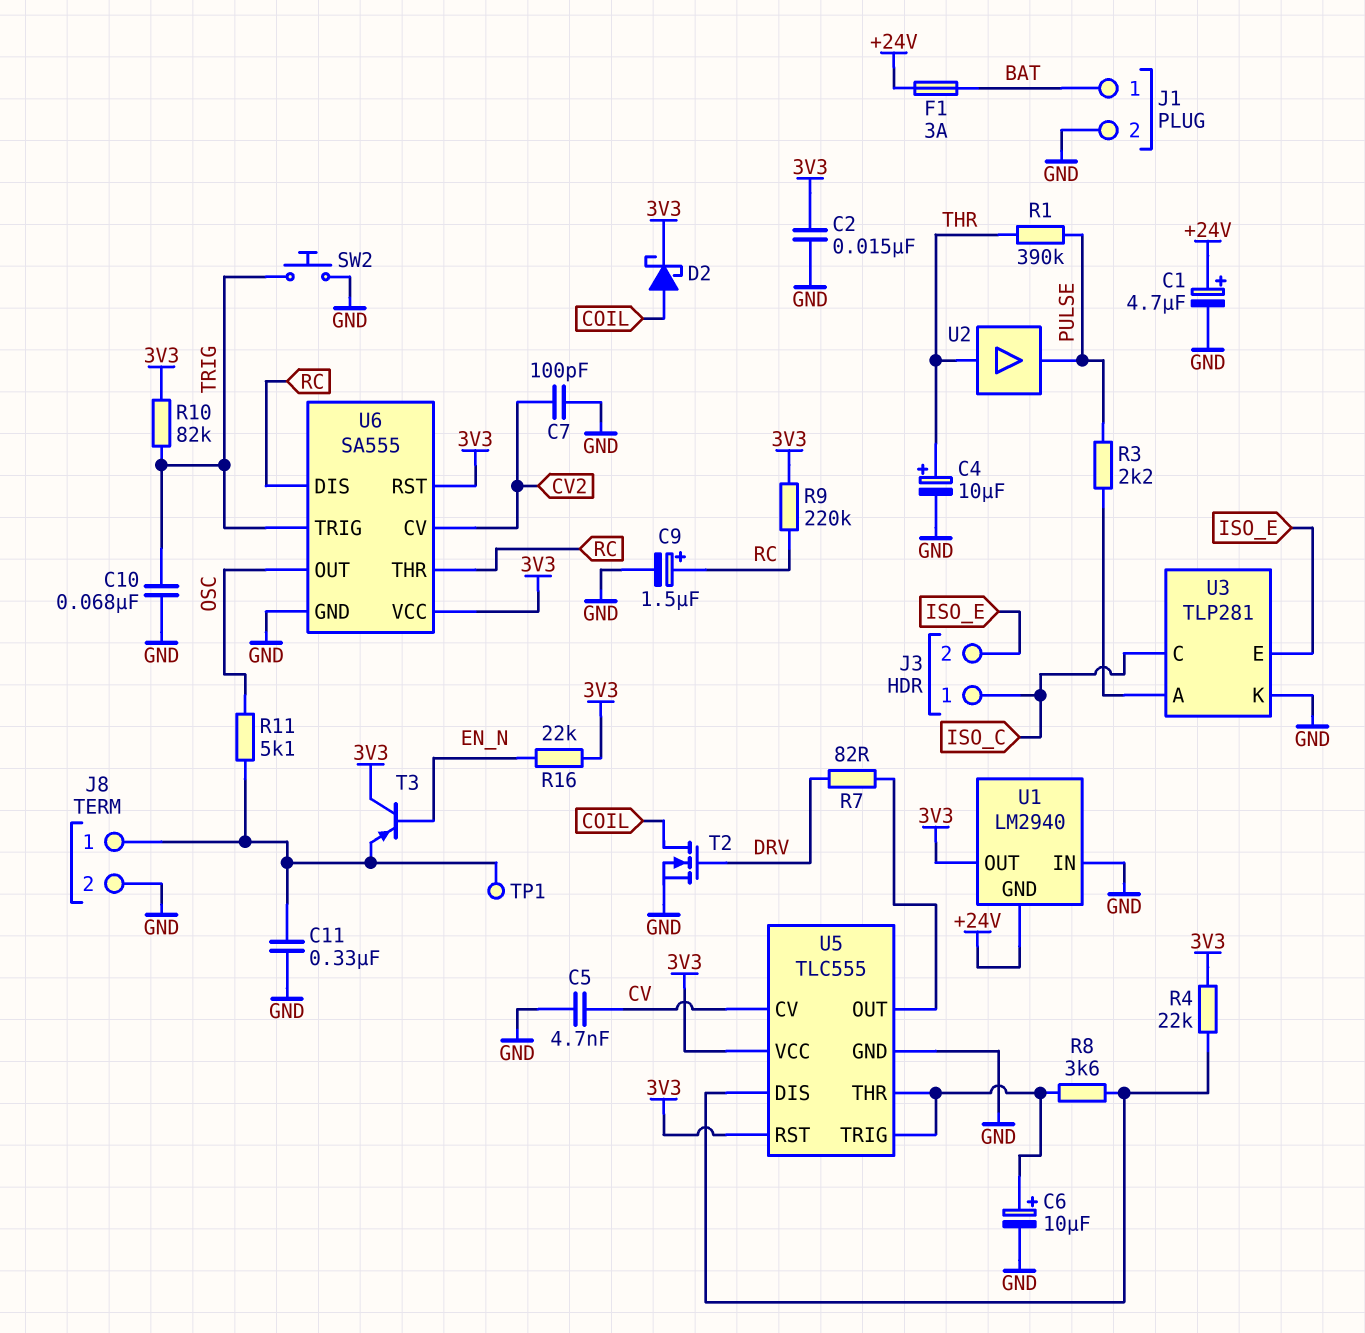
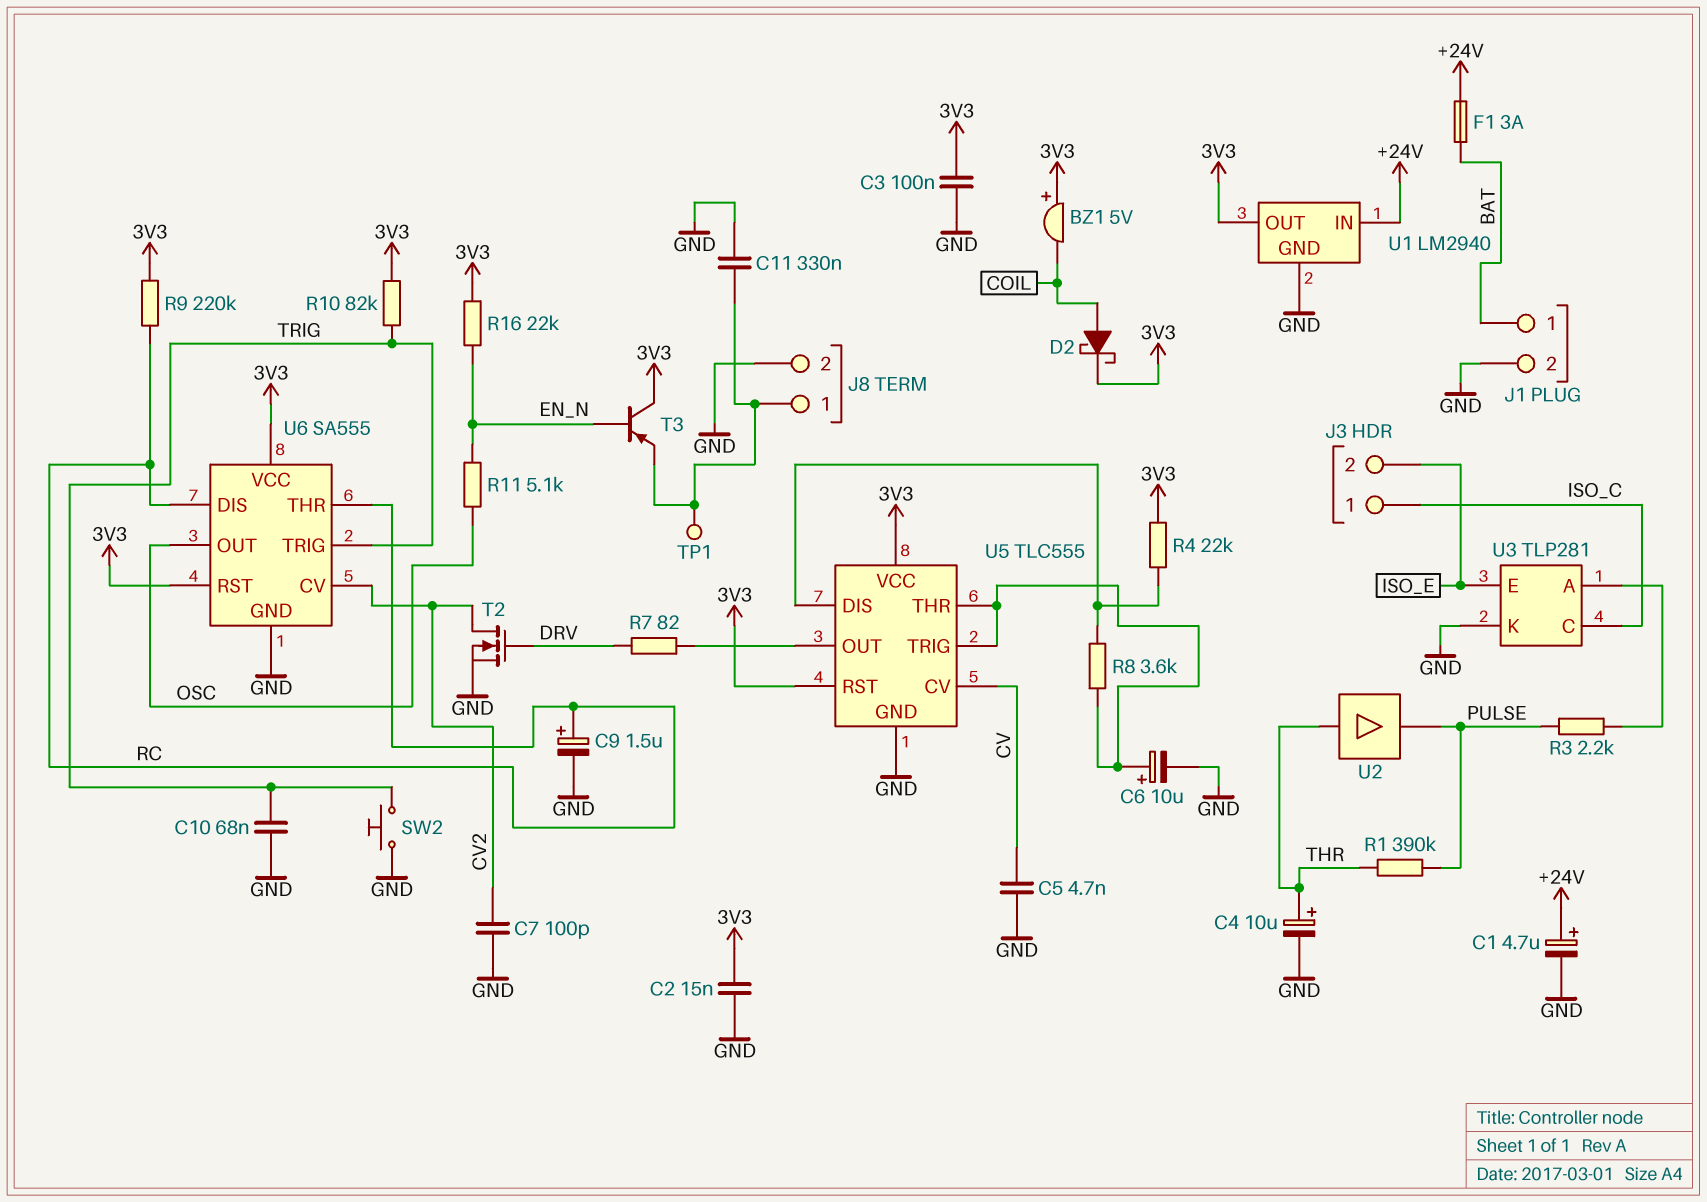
BZ1: none -> buzzer 5V (plus 3V3, minus COIL)
C3: none -> 100nF (3V3, GND)
R11: 5.1k (J8/1, OSC) -> 5.1k (EN_N, OSC)
T2: NMOS (G DRV, D COIL, S GND) -> NMOS (G DRV, D CV2, S GND)
U1 pin GND: +24V -> GND
U1 pin IN: GND -> +24V

